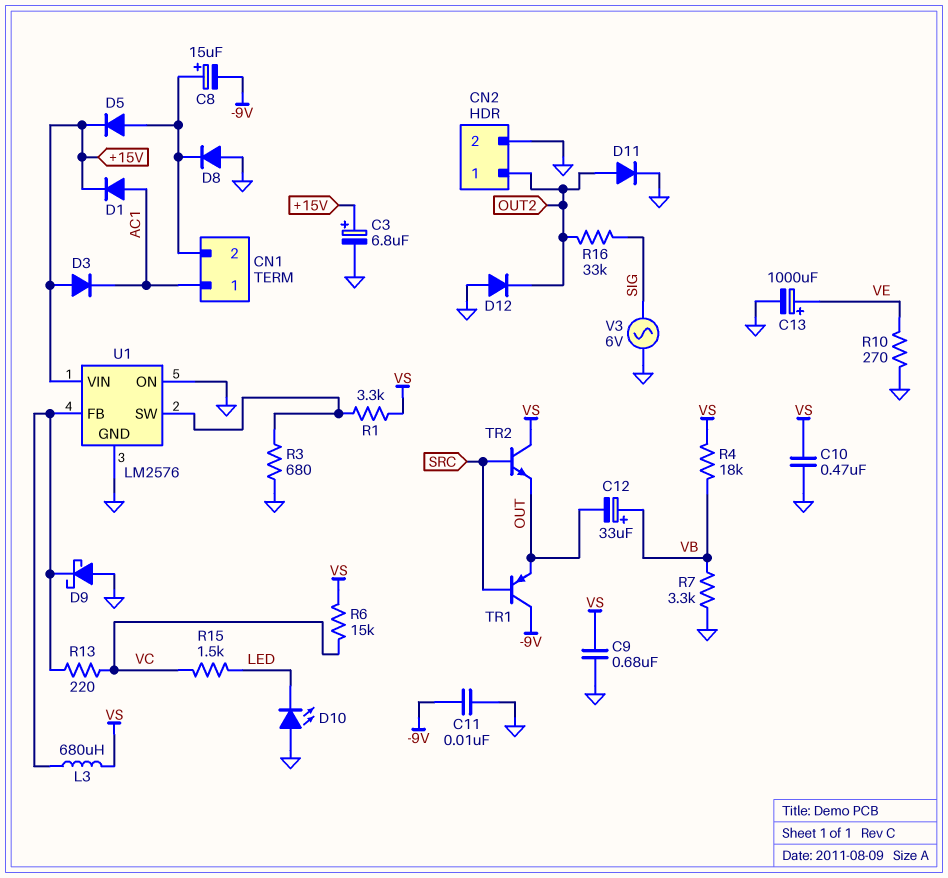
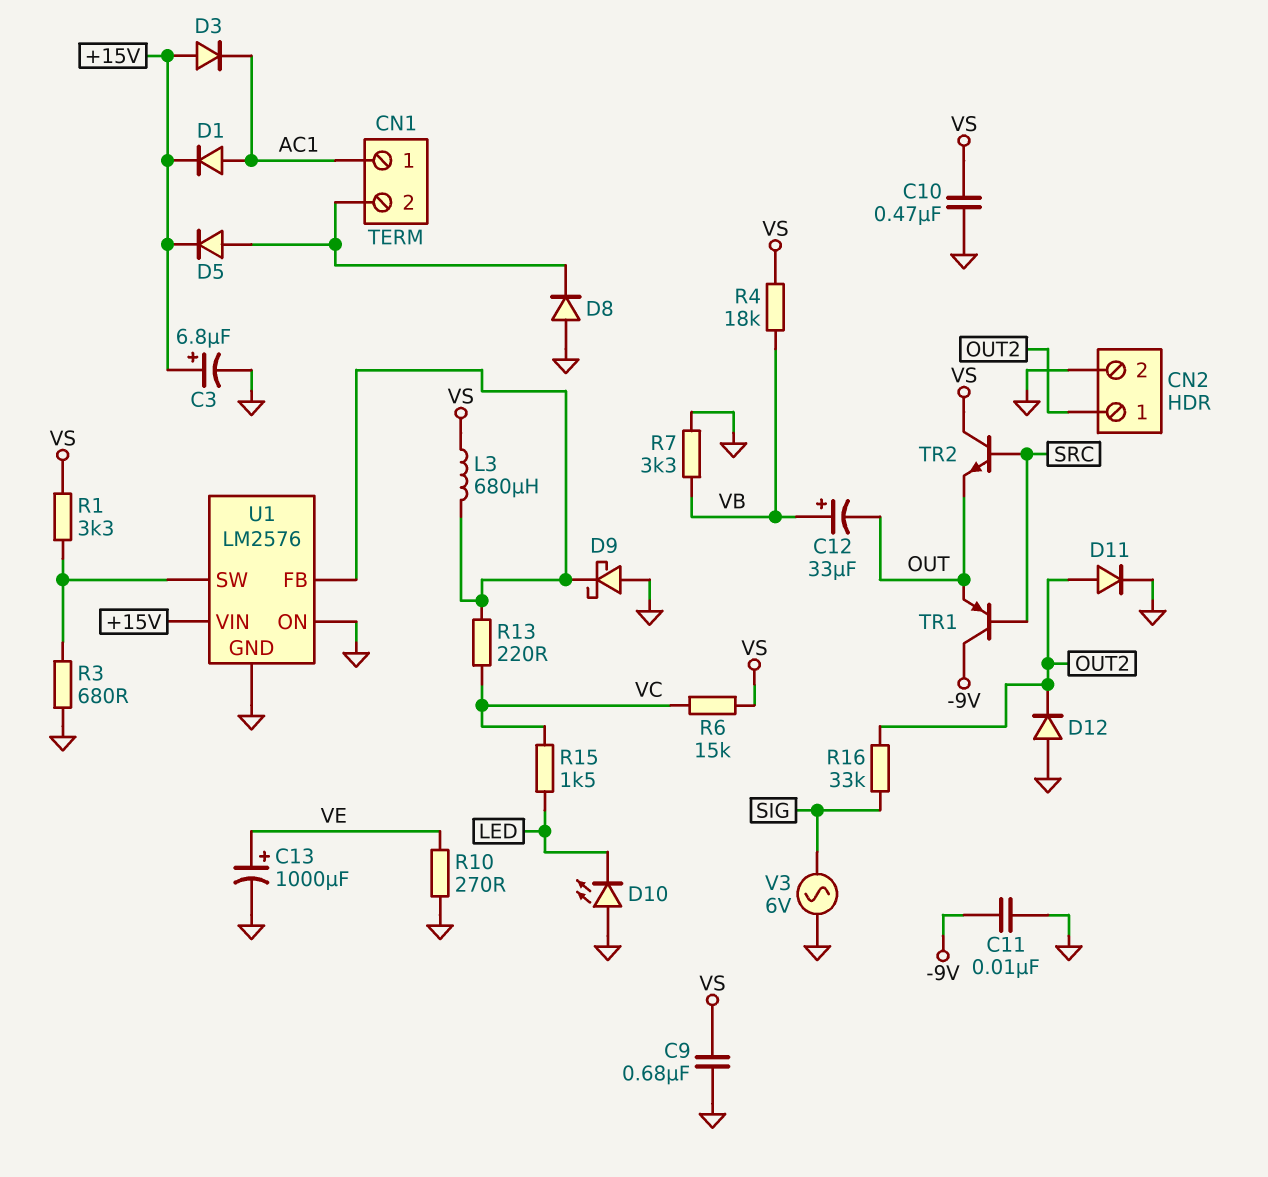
C8: 15uF (plus CN1/2, minus -9V) -> none

